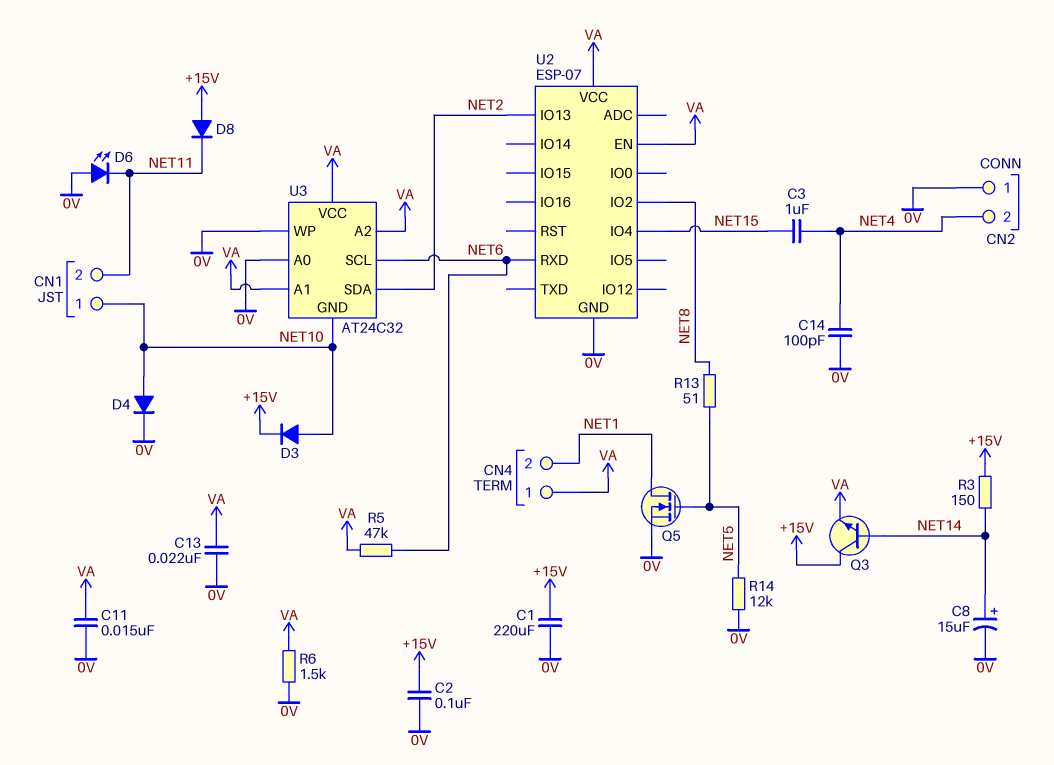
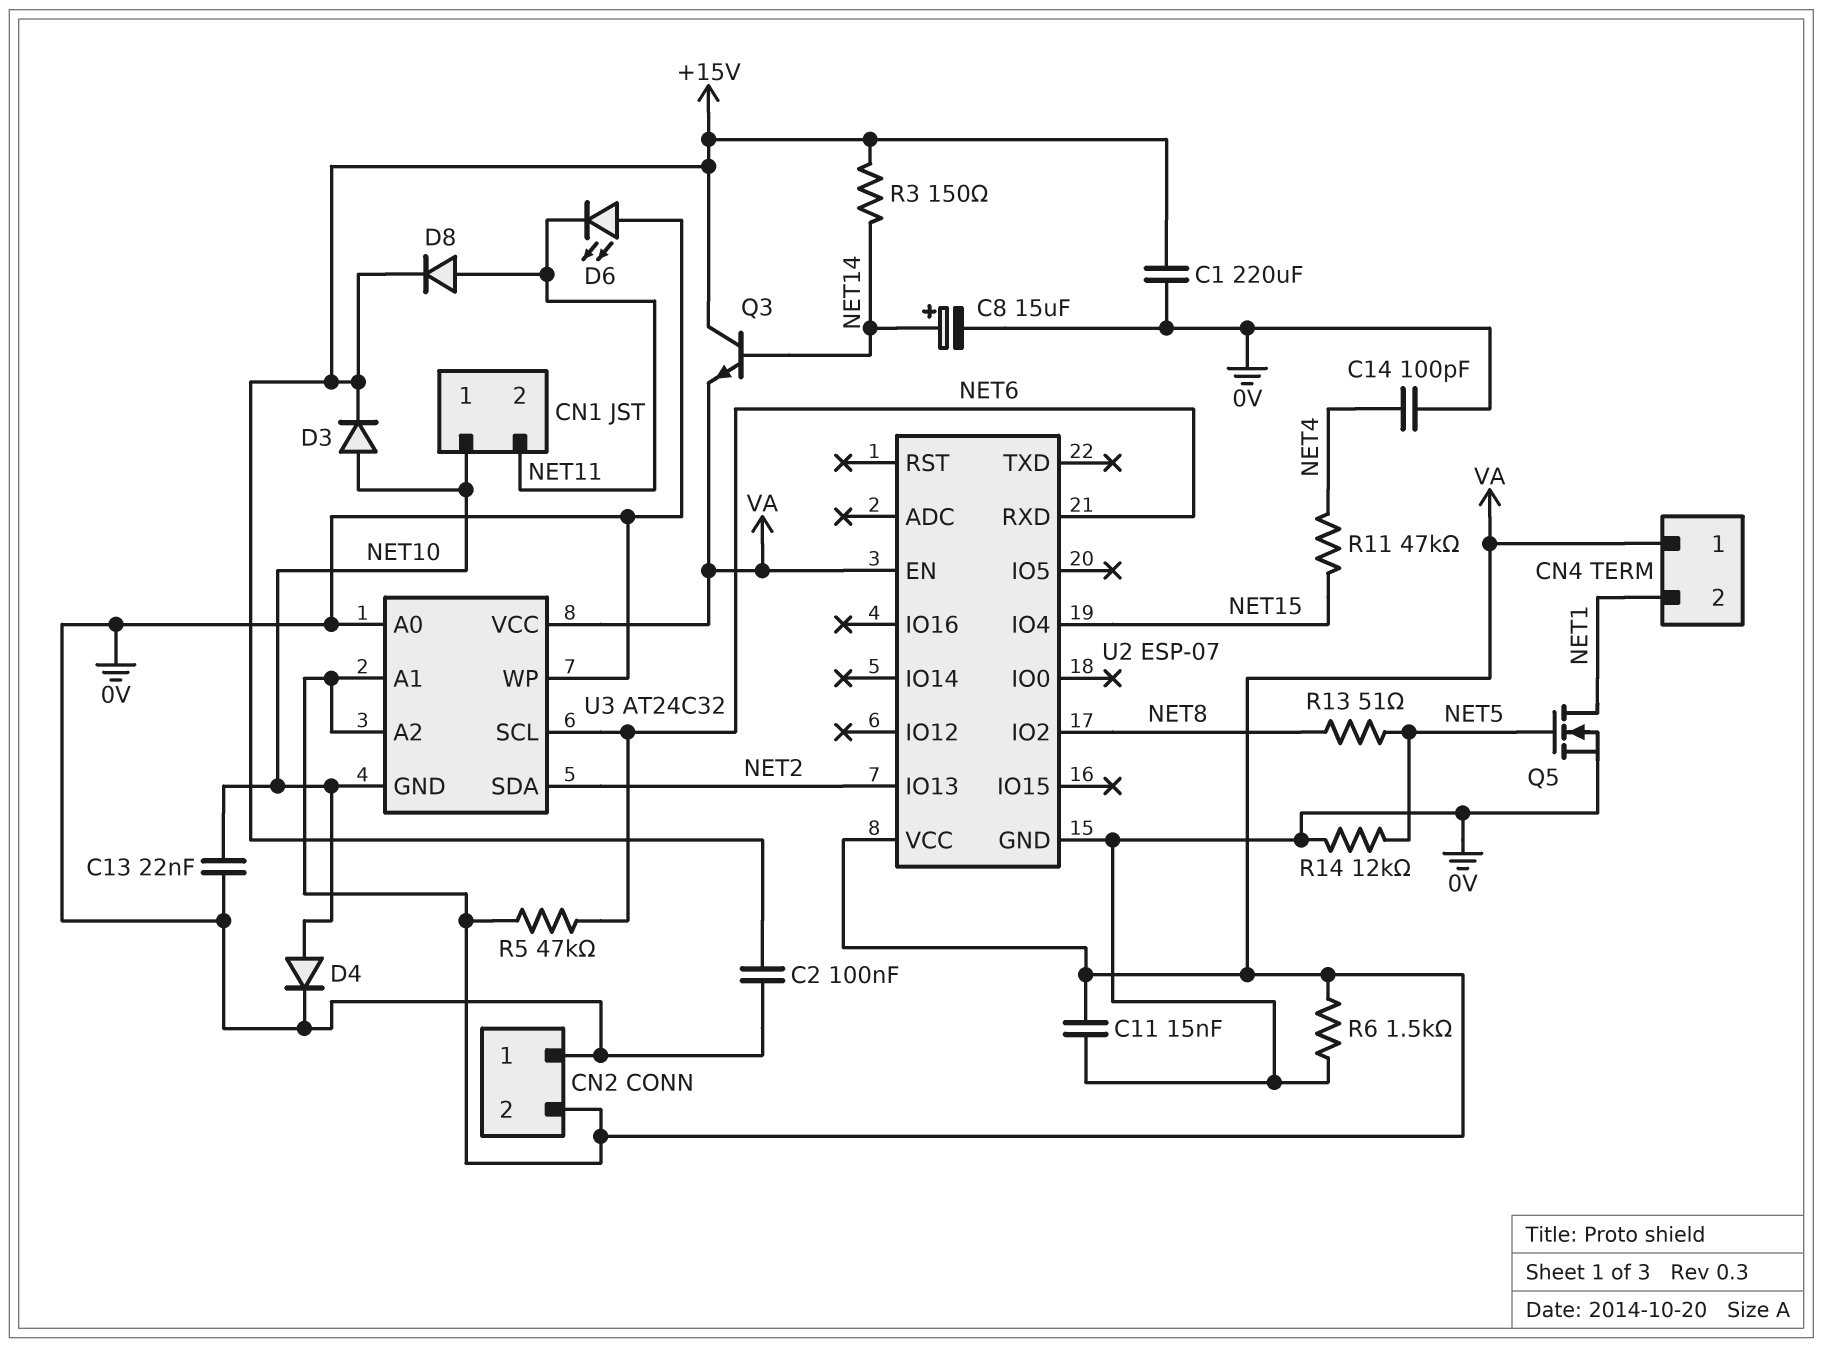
C3: 1uF (NET4, NET15) -> none
C13: 22nF (0V, VA) -> 22nF (0V, NET10)
CN2 pin 2: NET4 -> VA
D8: diode (A +15V, K NET11) -> diode (A NET11, K +15V)
R11: none -> 47k (NET4, NET15)

